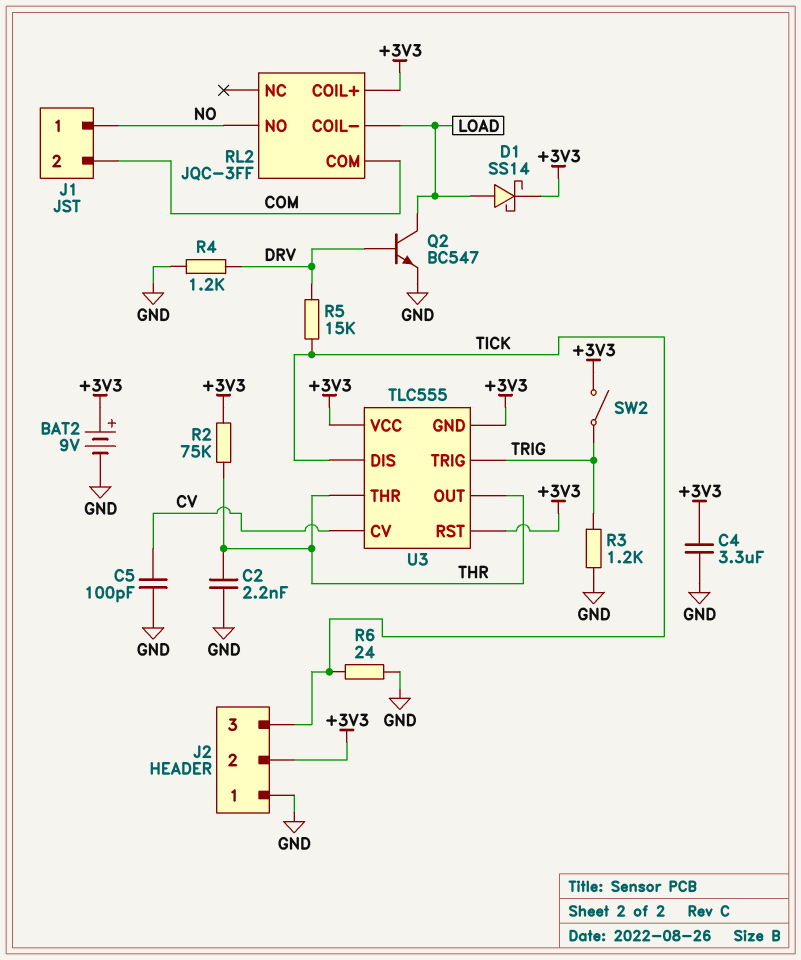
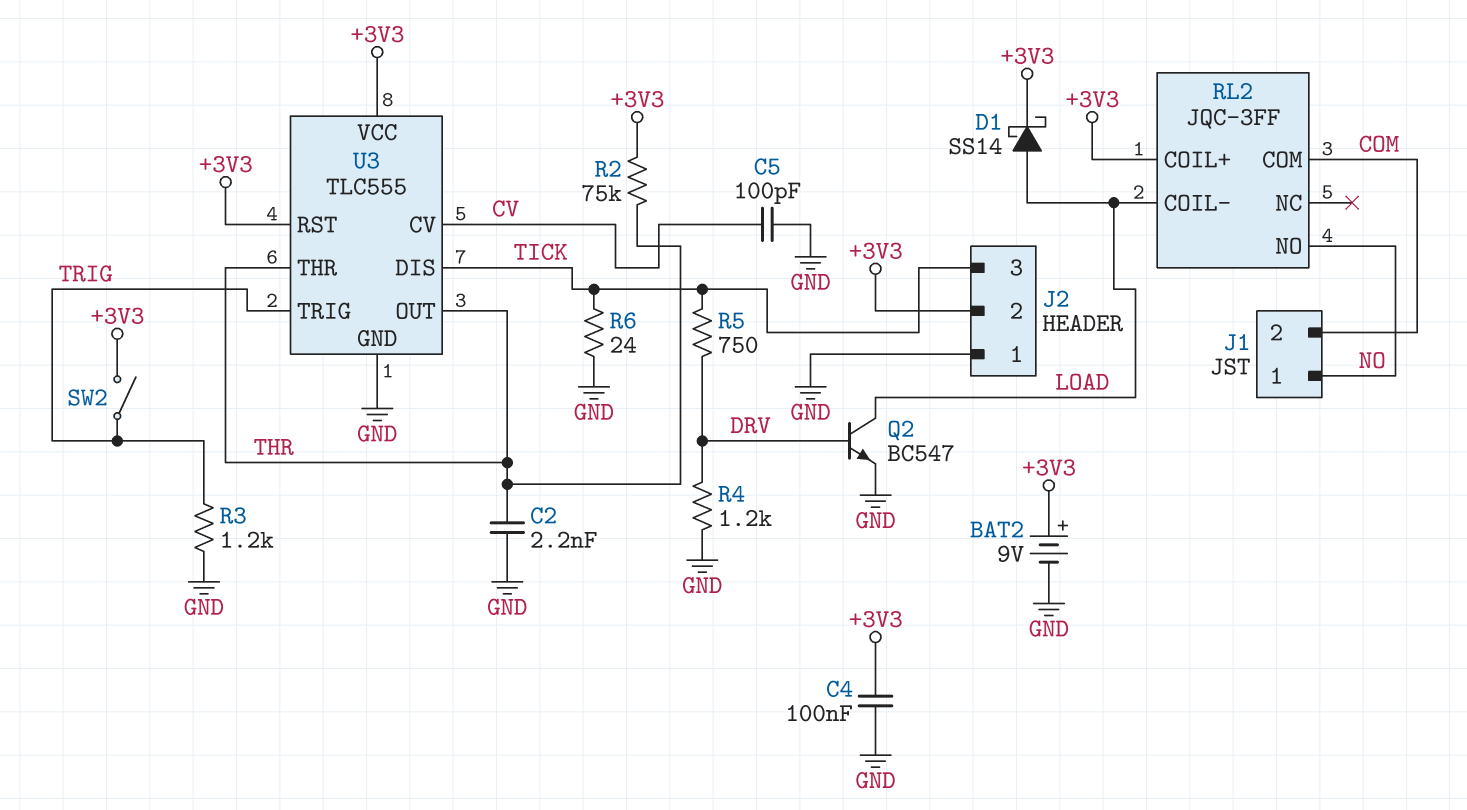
C4: 3.3uF (+3V3, GND) -> 100nF (+3V3, GND)
R5: 15k (DRV, TICK) -> 750 (DRV, TICK)
U3 pin GND: +3V3 -> GND

